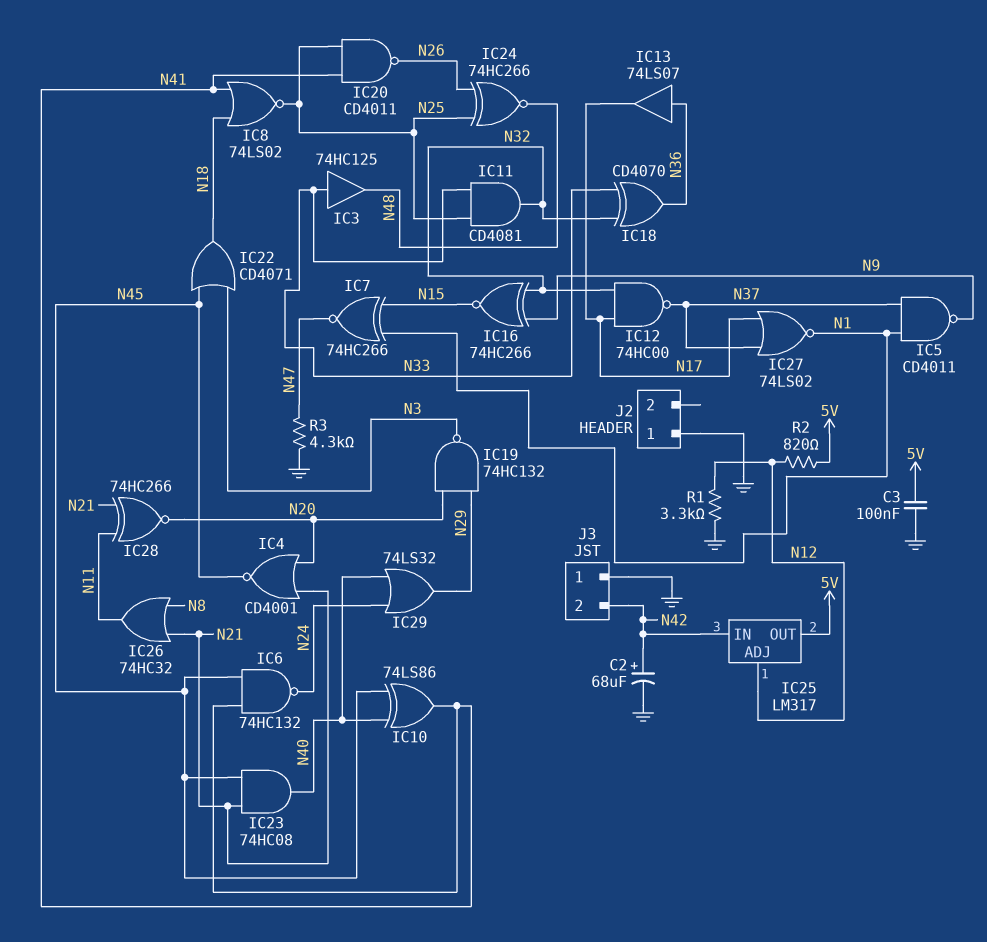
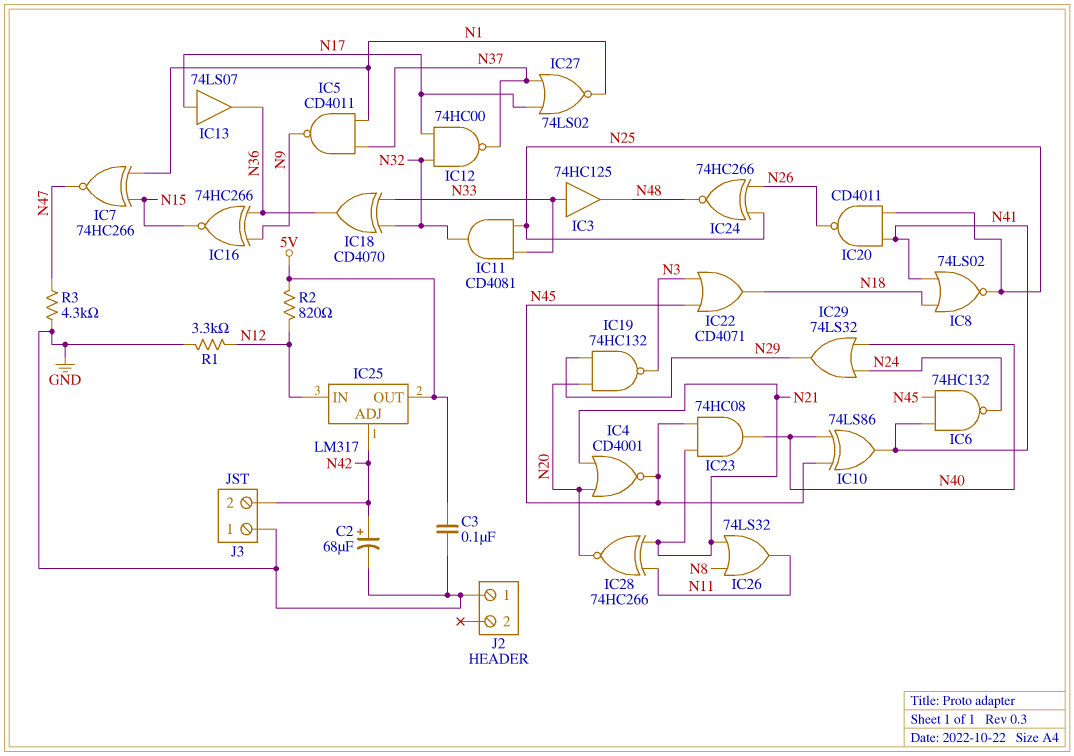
IC13: buffer 74LS07 (in N36, out N17) -> buffer 74LS07 (in N17, out N36)
IC16: XNOR 74HC266 (in N9, in N32, out N15) -> XNOR 74HC266 (in N9, in N36, out N15)
IC25 pin ADJ: N12 -> N42
IC25 pin IN: N42 -> N12
IC26: OR 74HC32 (in N8, in N21, out N11) -> OR 74LS32 (in N8, in N21, out N11)

